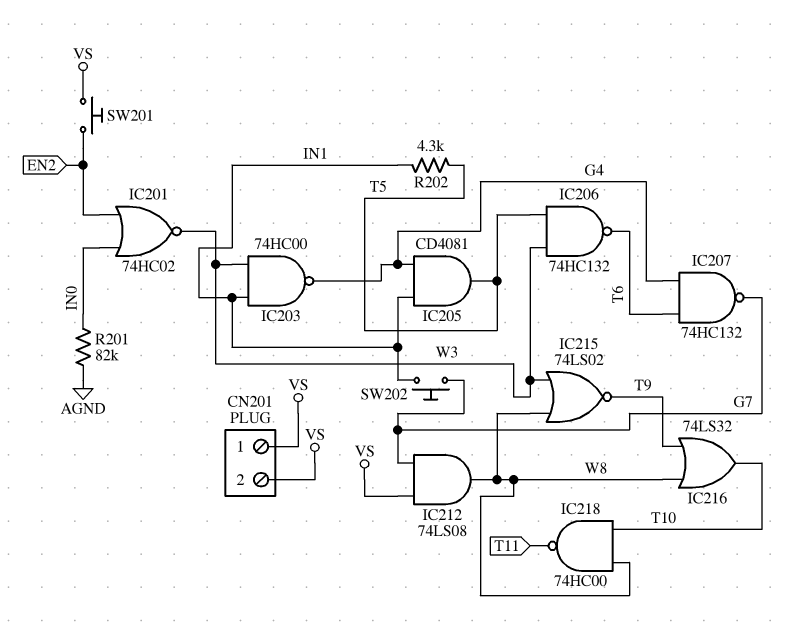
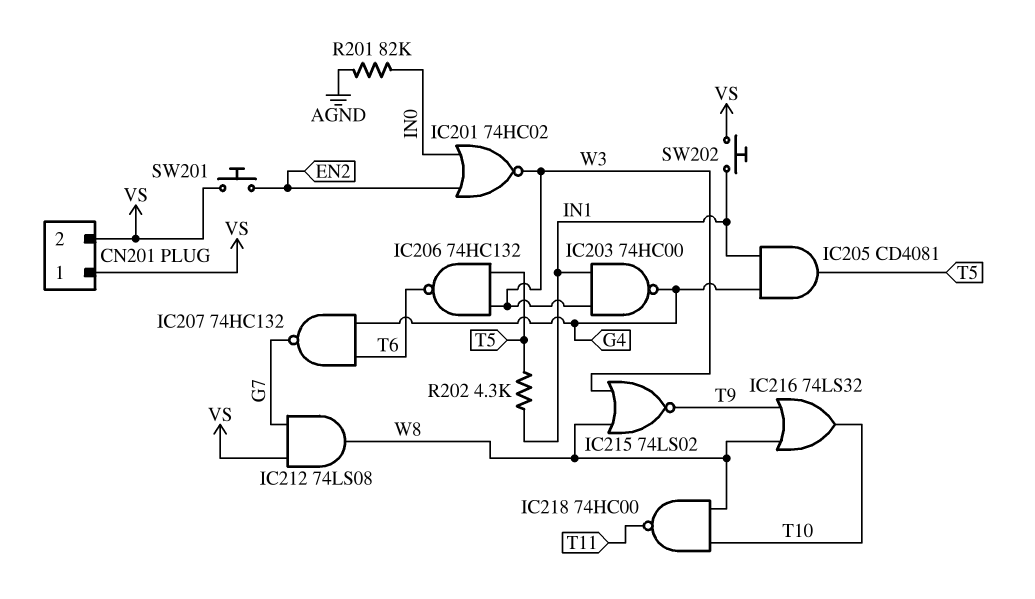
SW202: button (G7, IN1) -> button (IN1, VS)

